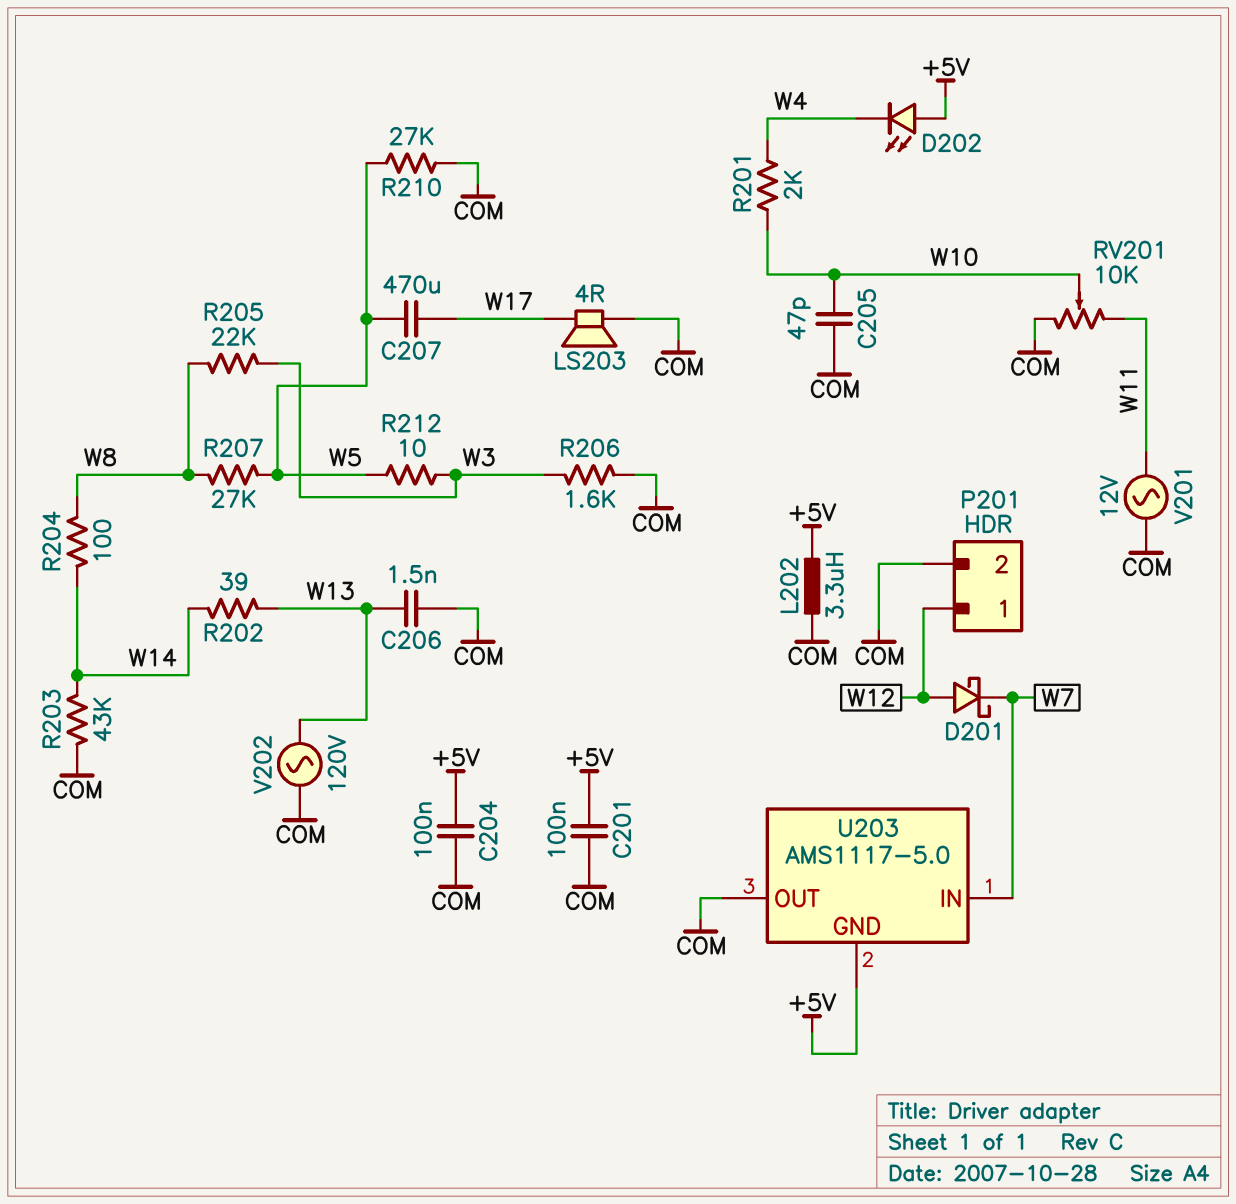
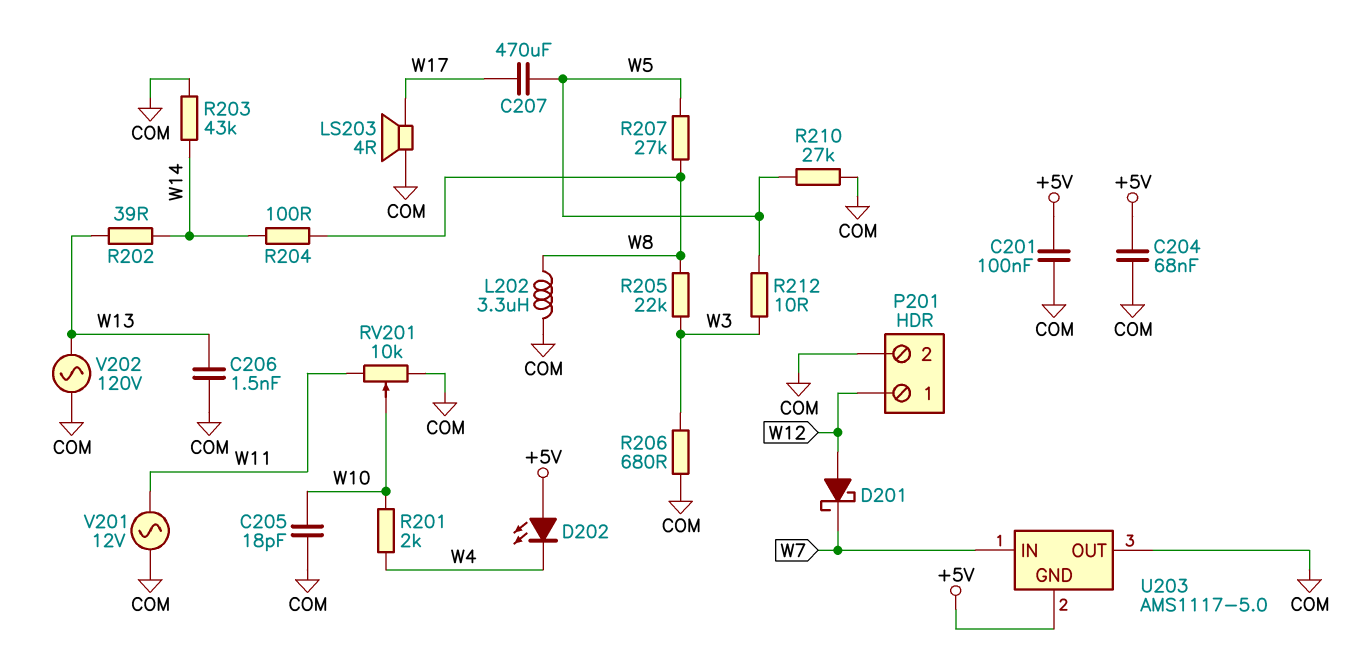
C204: 100nF (+5V, COM) -> 68nF (+5V, COM)
C205: 47pF (COM, W10) -> 18pF (COM, W10)
L202: 3.3uH (+5V, COM) -> 3.3uH (COM, W8)
R206: 1.6k (COM, W3) -> 680 (COM, W3)

